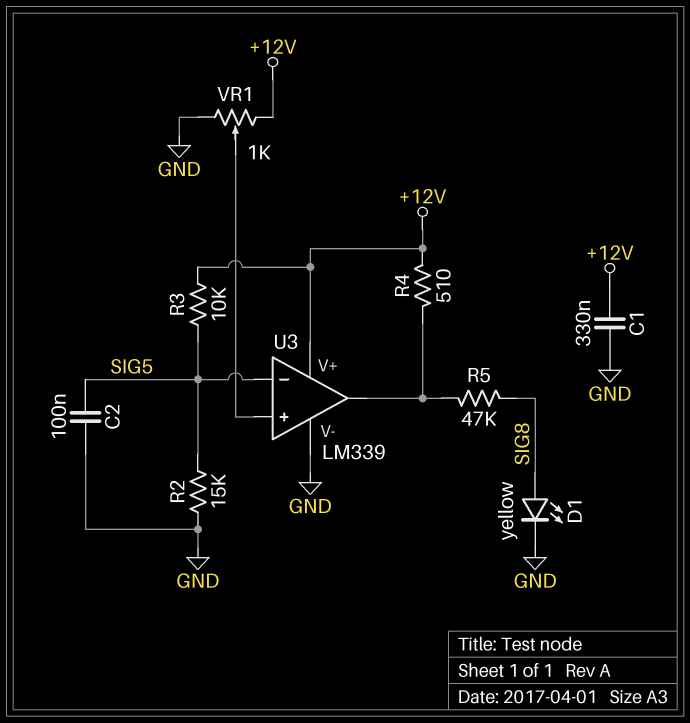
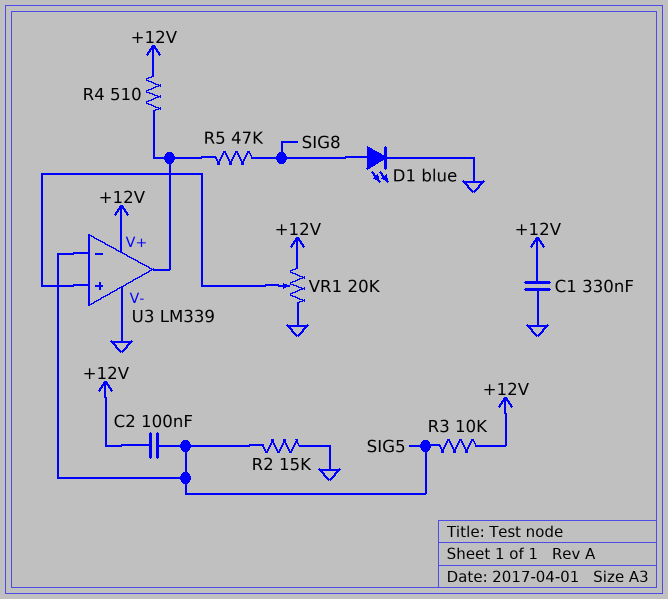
C2: 100nF (GND, SIG5) -> 100nF (+12V, SIG5)
D1: LED yellow (A SIG8, K GND) -> LED blue (A SIG8, K GND)
VR1: 1k (+12V, GND, wiper U3/in+) -> 20k (+12V, GND, wiper U3/in+)

